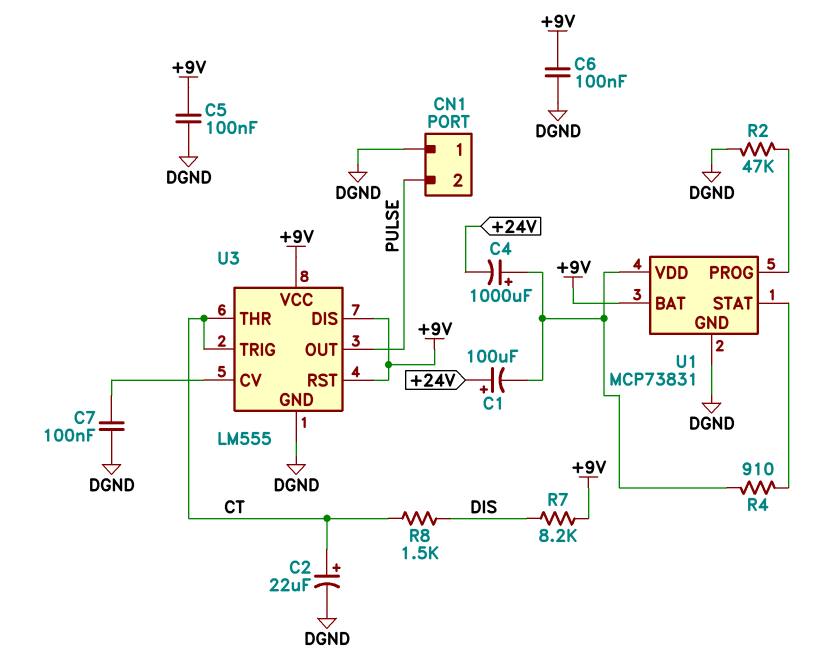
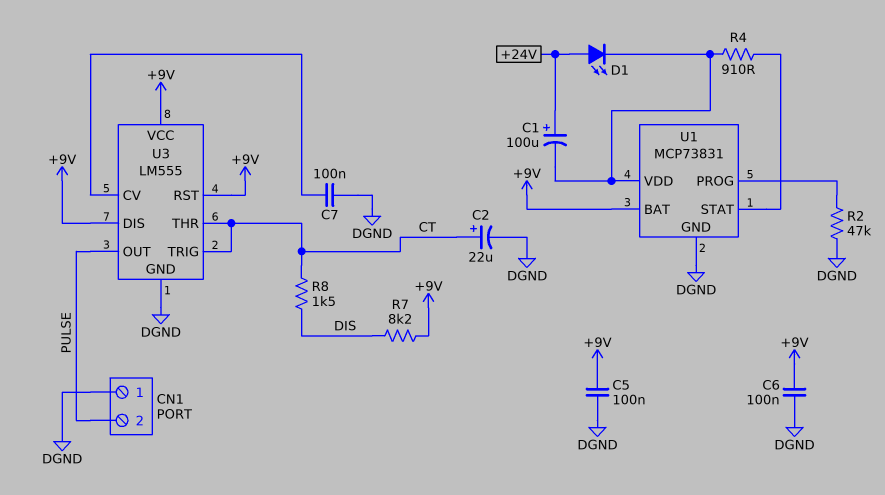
C4: 1000uF (plus U1/VDD, minus +24V) -> none
D1: none -> LED (A +24V, K U1/VDD)

